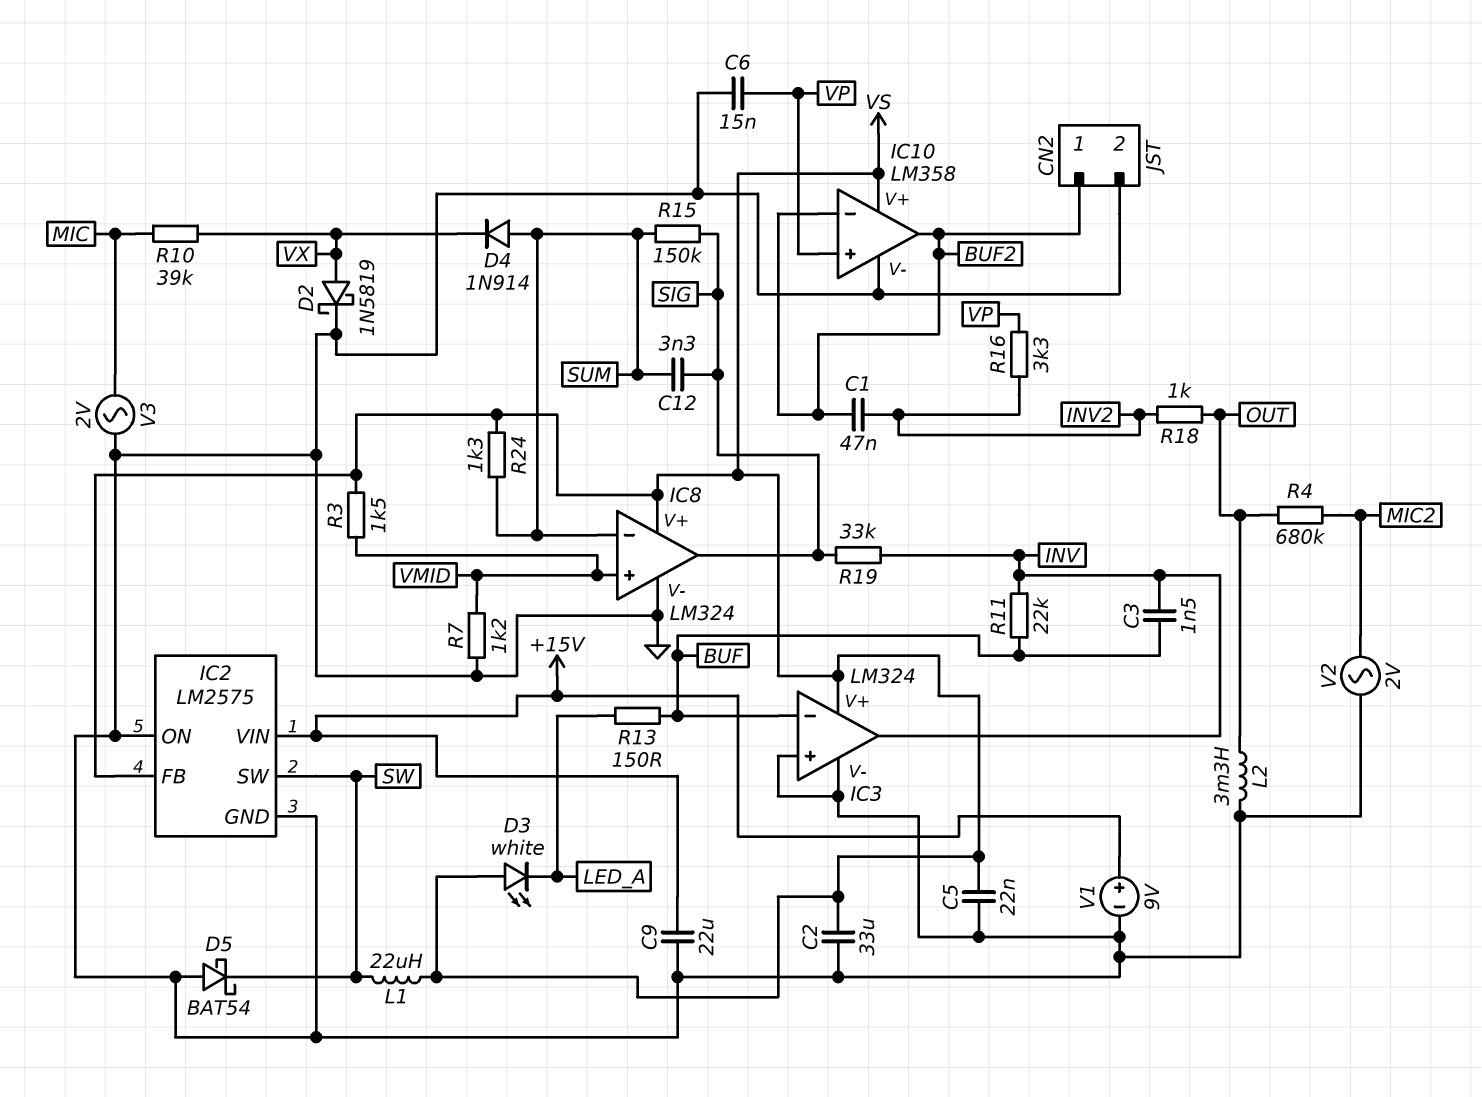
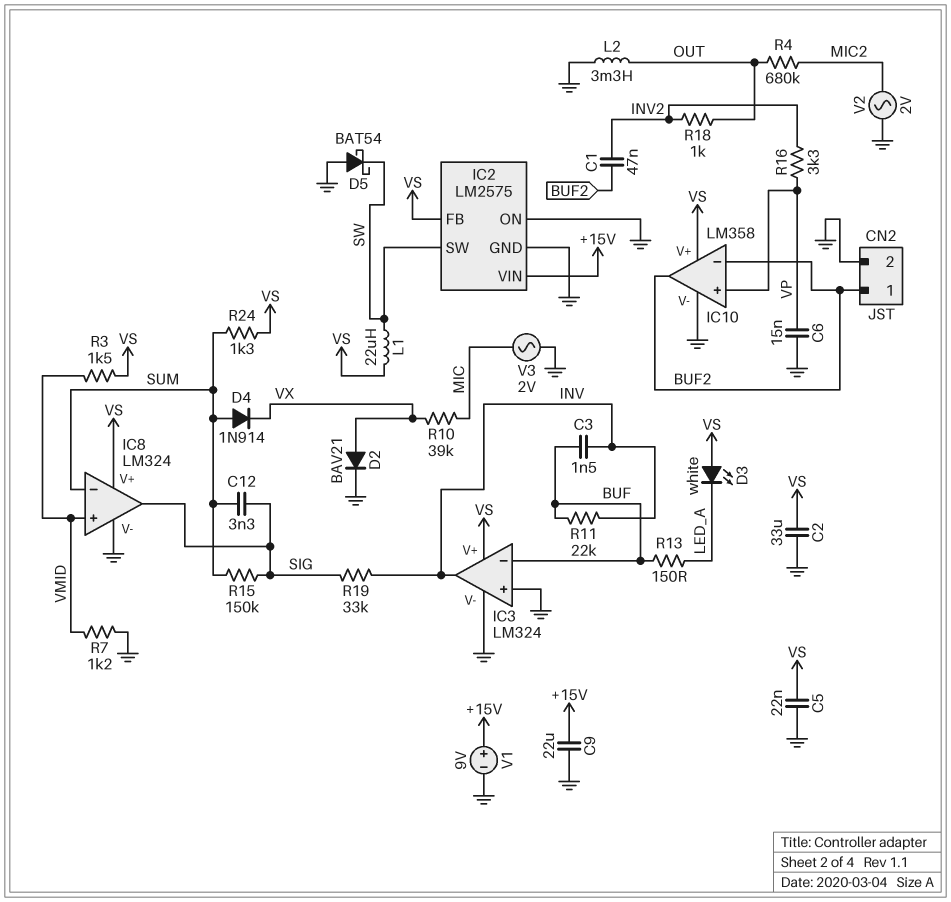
D2: schottky 1N5819 (A VX, K GND) -> diode BAV21 (A VX, K GND)

